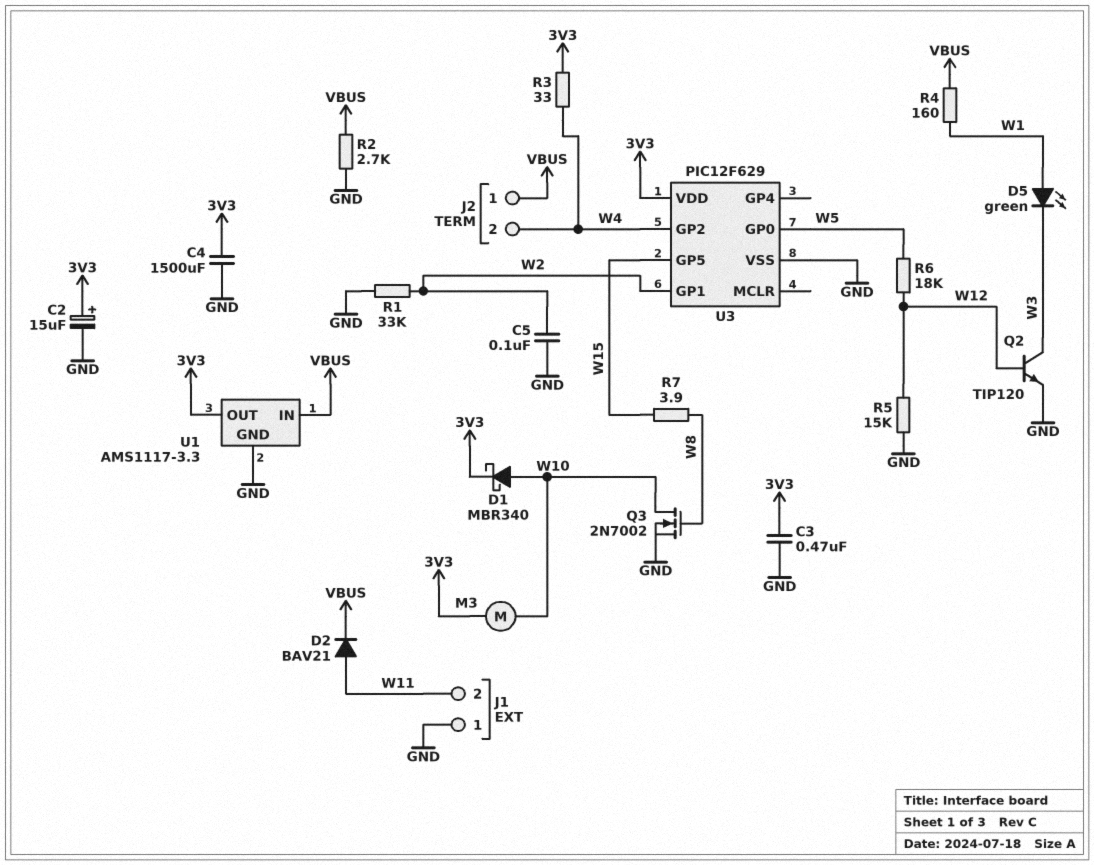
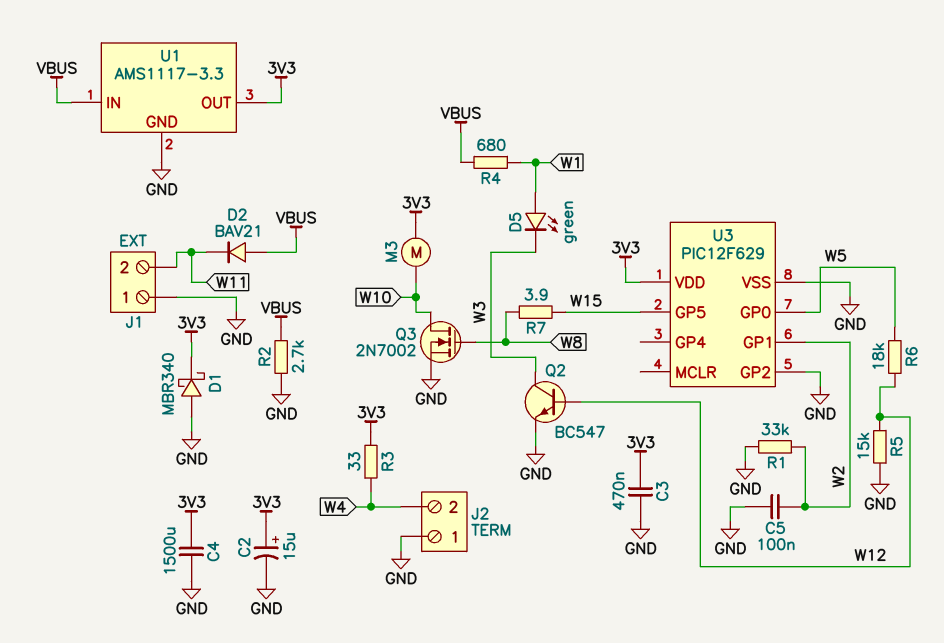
D1: schottky MBR340 (A W10, K 3V3) -> schottky MBR340 (A GND, K 3V3)
D2: diode BAV21 (A W11, K VBUS) -> diode BAV21 (A VBUS, K W11)
J2 pin 1: VBUS -> GND
Q2: NPN TIP120 (B W12, C W3, E GND) -> NPN BC547 (B W12, C W3, E GND)
R4: 160 (VBUS, W1) -> 680 (VBUS, W1)
U3 pin GP2: W4 -> GND

